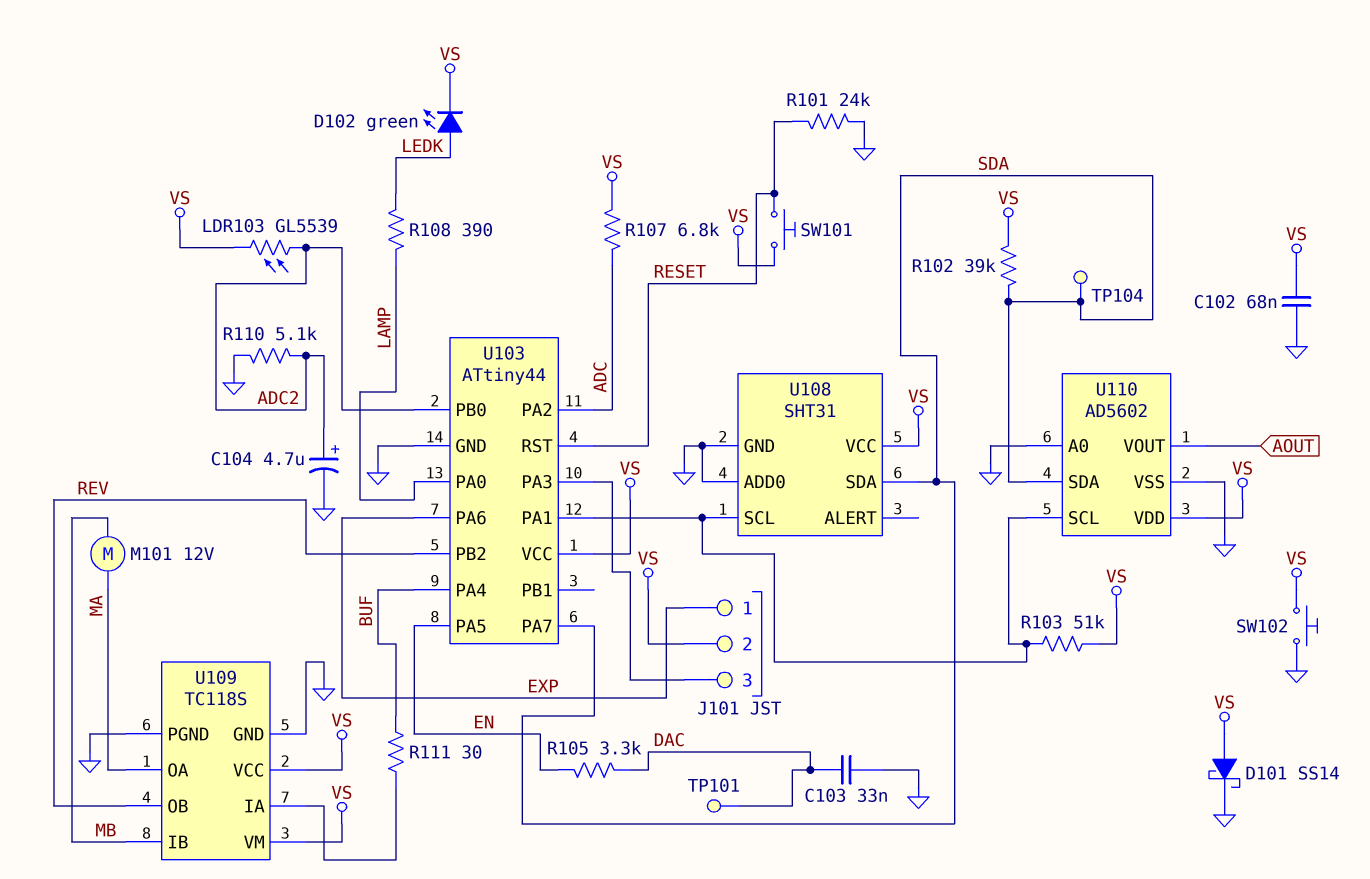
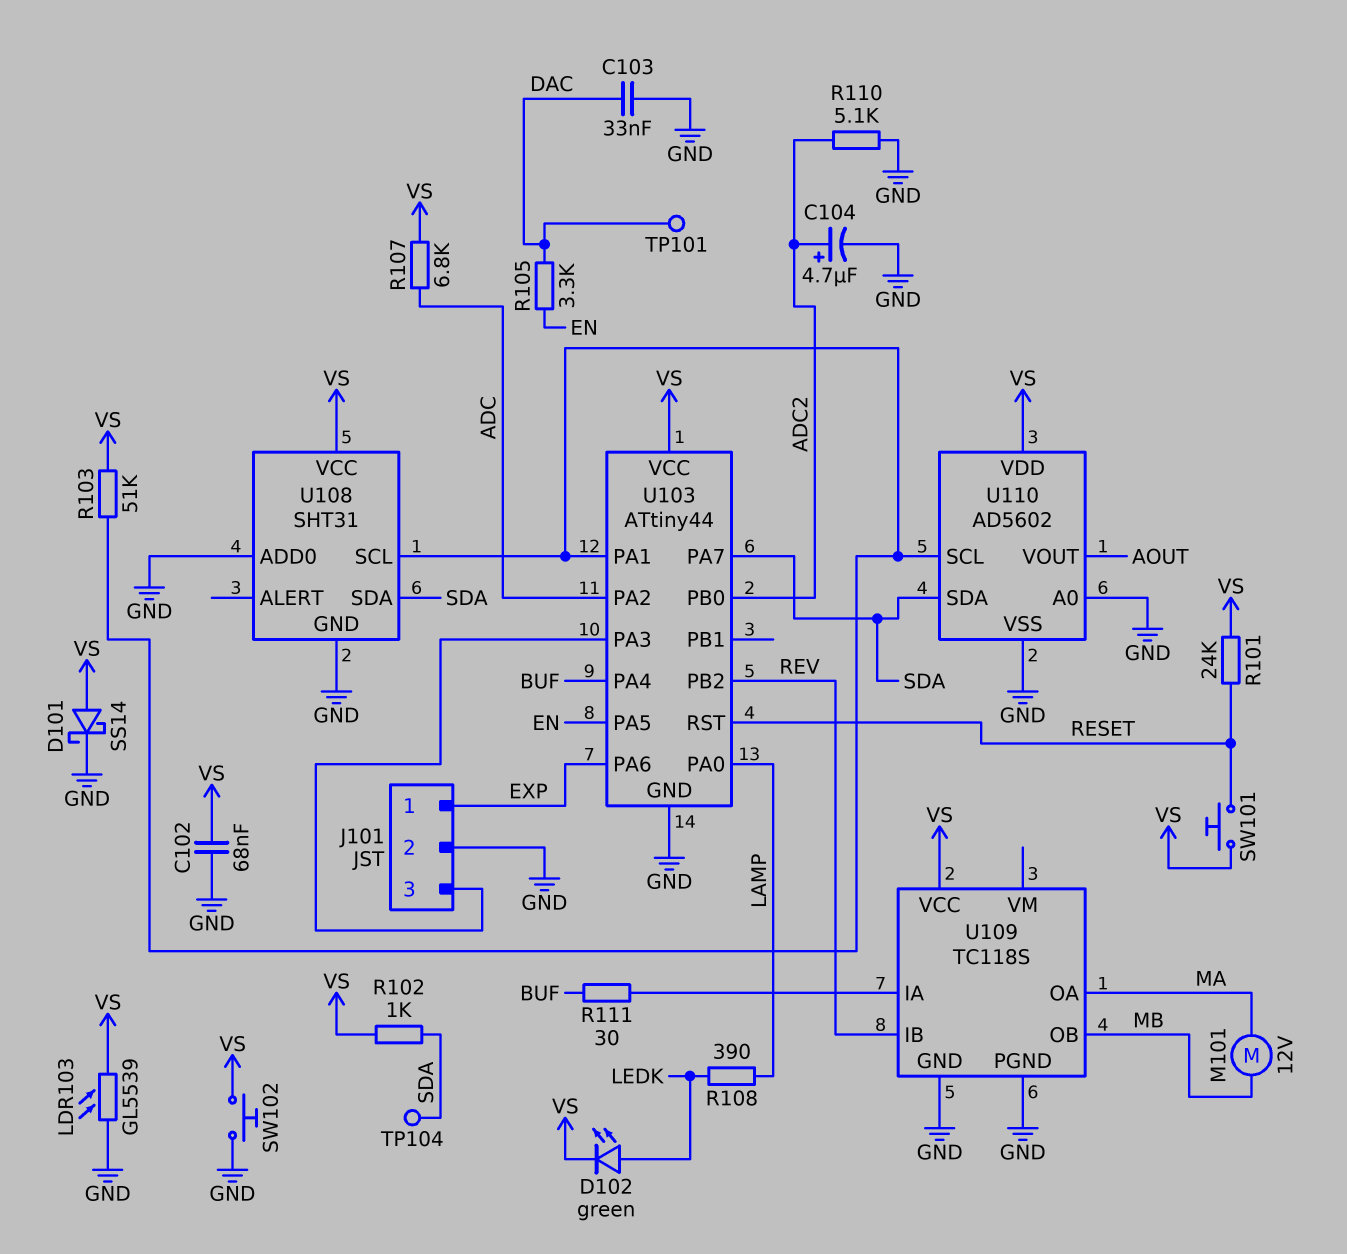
J101 pin 2: VS -> GND
LDR103: GL5539 (ADC2, VS) -> GL5539 (GND, VS)
R101: 24k (GND, RESET) -> 24k (RESET, VS)
R102: 39k (SDA, VS) -> 1k (SDA, VS)
U109 pin IB: MB -> REV
U109 pin OB: REV -> MB
U109 pin VM: VS -> none

